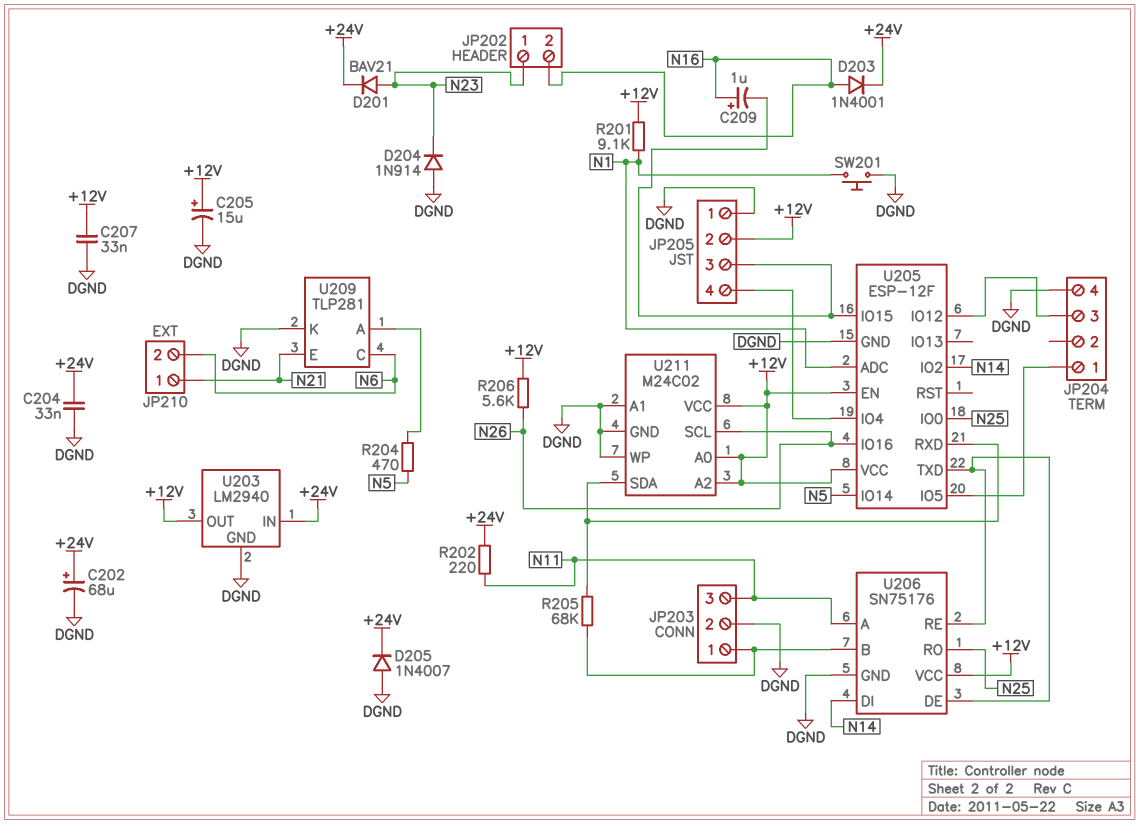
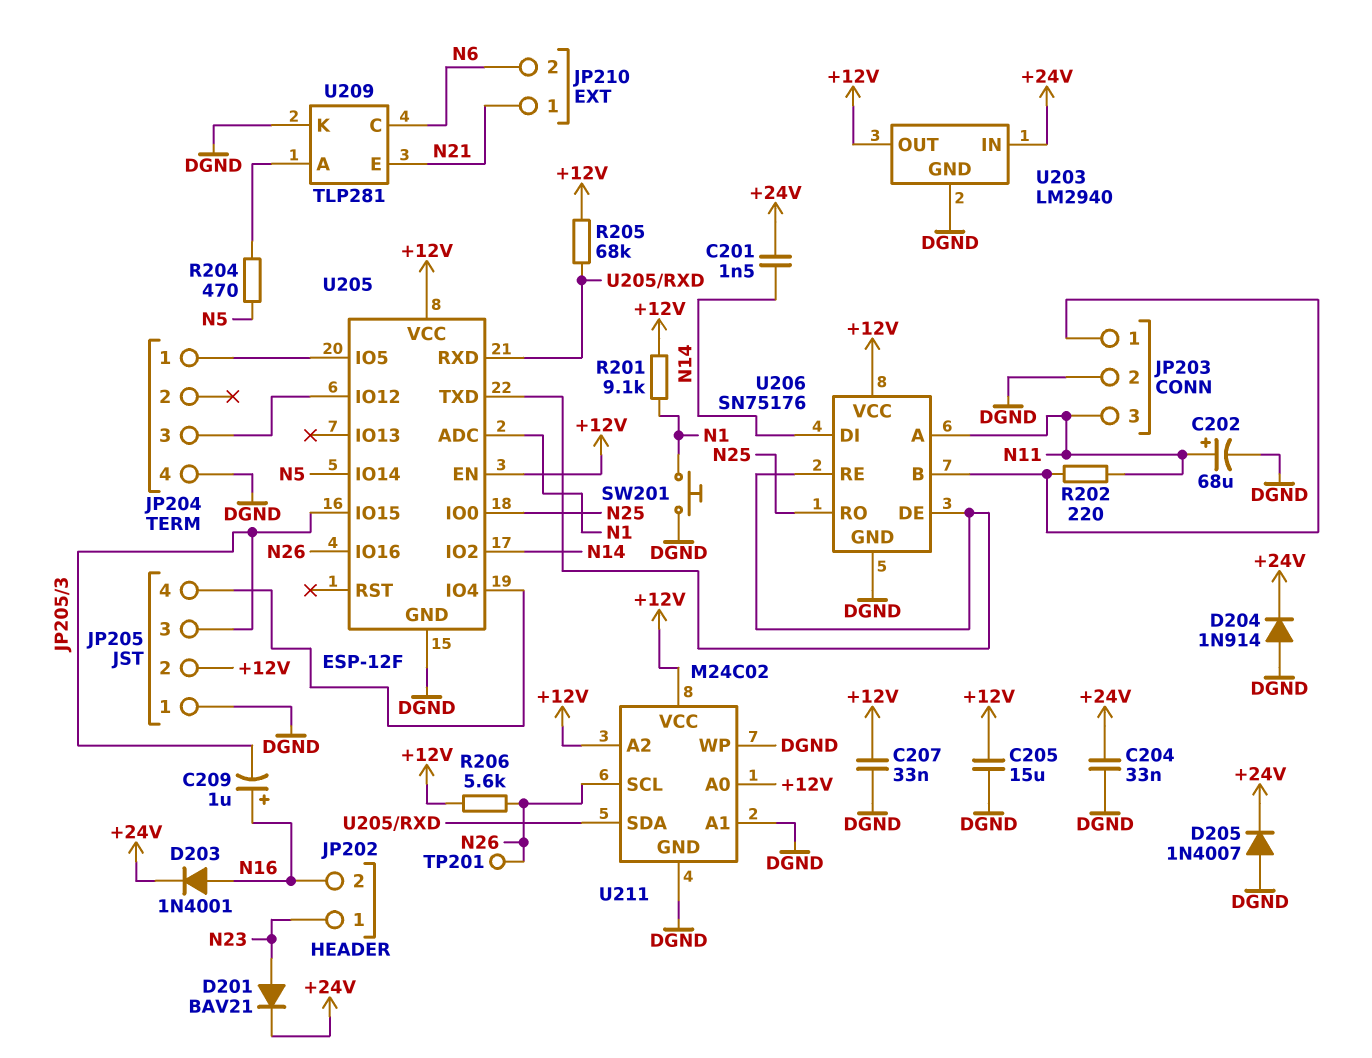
C201: none -> 1.5nF (+24V, N14)
C202: 68uF (plus +24V, minus DGND) -> 68uF (plus N11, minus DGND)
C205: 15uF (plus +12V, minus DGND) -> 15uF (+12V, DGND)
D204: diode 1N914 (A DGND, K N23) -> diode 1N914 (A DGND, K +24V)
R202: 220 (+24V, N11) -> 220 (JP203/1, N11)
R205: 68k (JP203/1, U205/RXD) -> 68k (+12V, U205/RXD)
TP201: none -> test point (N26)

